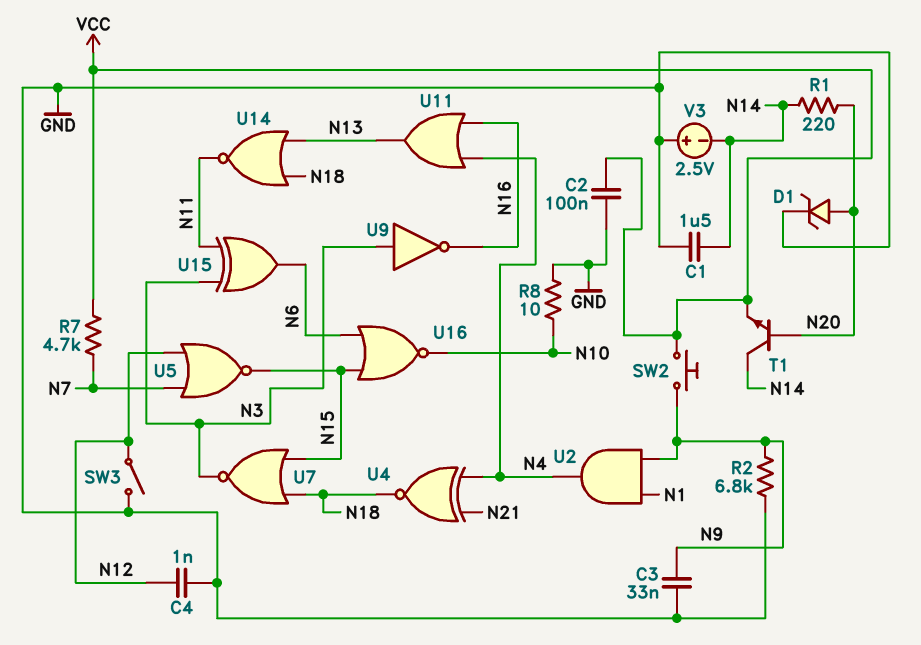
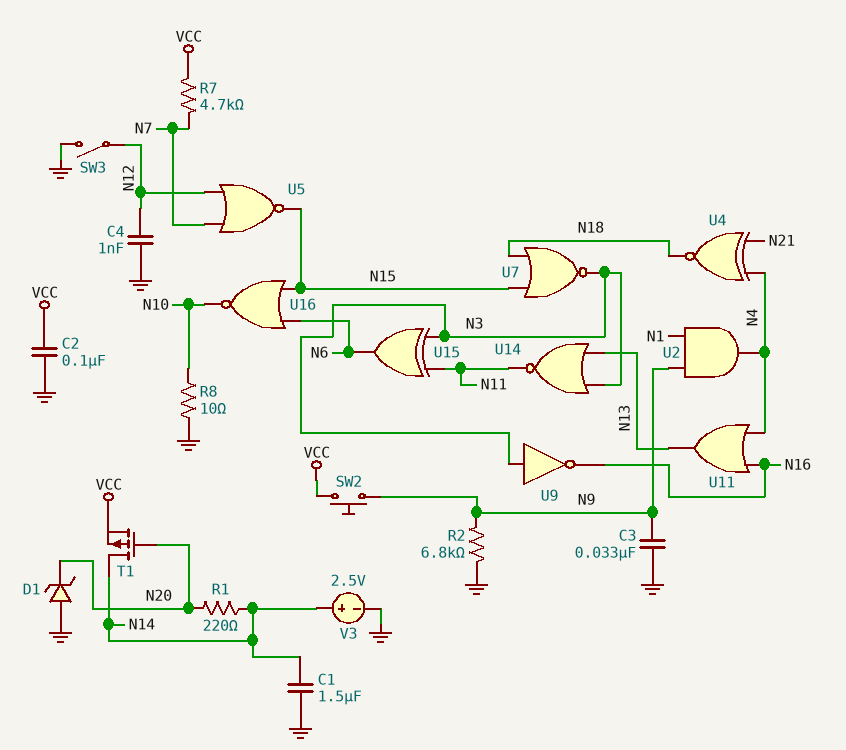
D1: zener (A N20, K GND) -> zener (A GND, K N20)
T1: NPN (B N20, C N14, E VCC) -> PMOS (G N20, D N14, S VCC)
U14: NOR (in N13, in N18, out N11) -> NOR (in N3, in N13, out N11)
V3: 2.5V (plus GND, minus N14) -> 2.5V (plus N14, minus GND)

